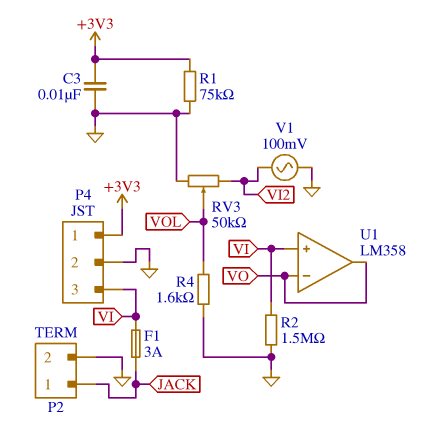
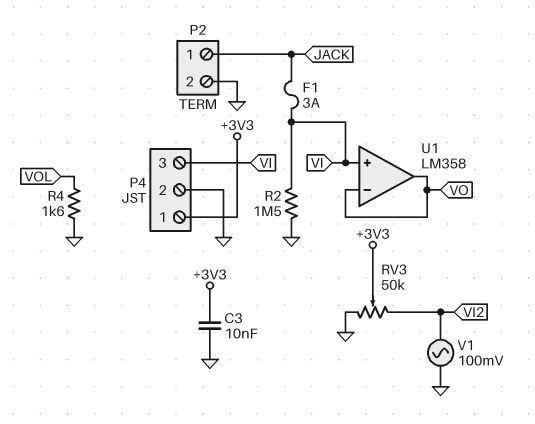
R1: 75k (+3V3, GND) -> none
RV3: 50k (GND, VI2, wiper VOL) -> 50k (GND, VI2, wiper +3V3)

